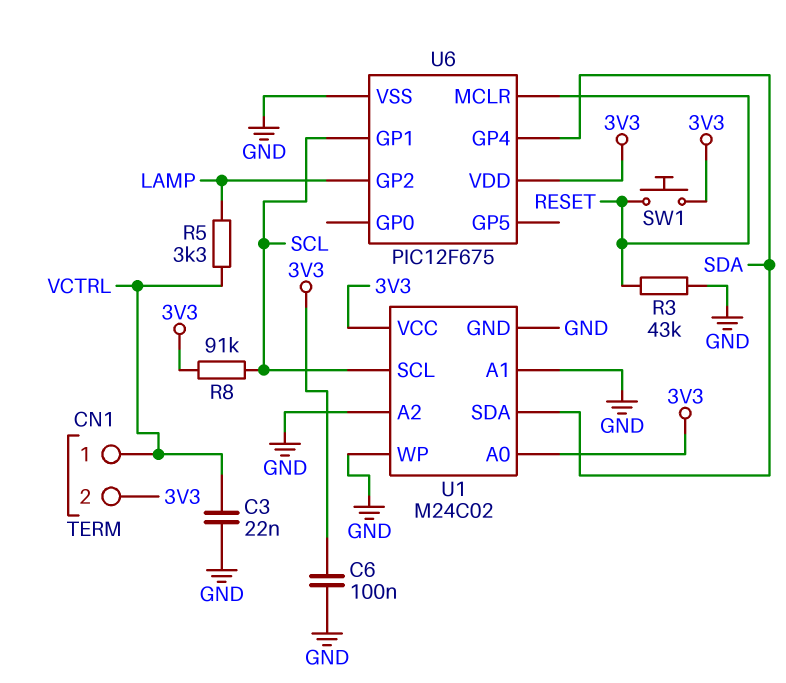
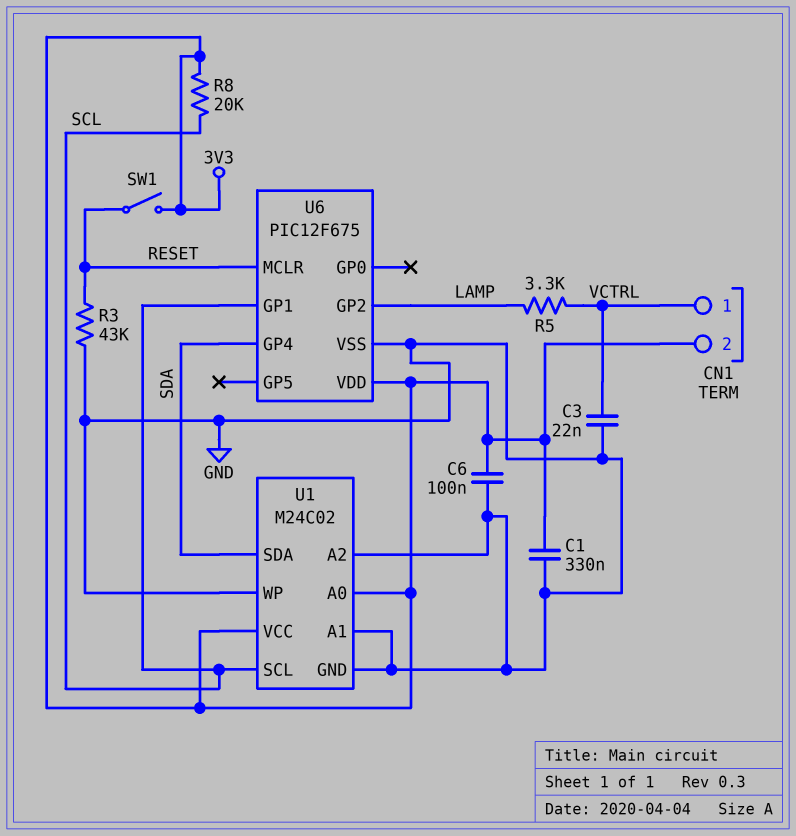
C1: none -> 330nF (3V3, GND)
R8: 91k (3V3, SCL) -> 20k (3V3, SCL)
SW1: button (3V3, RESET) -> switch (3V3, RESET)

